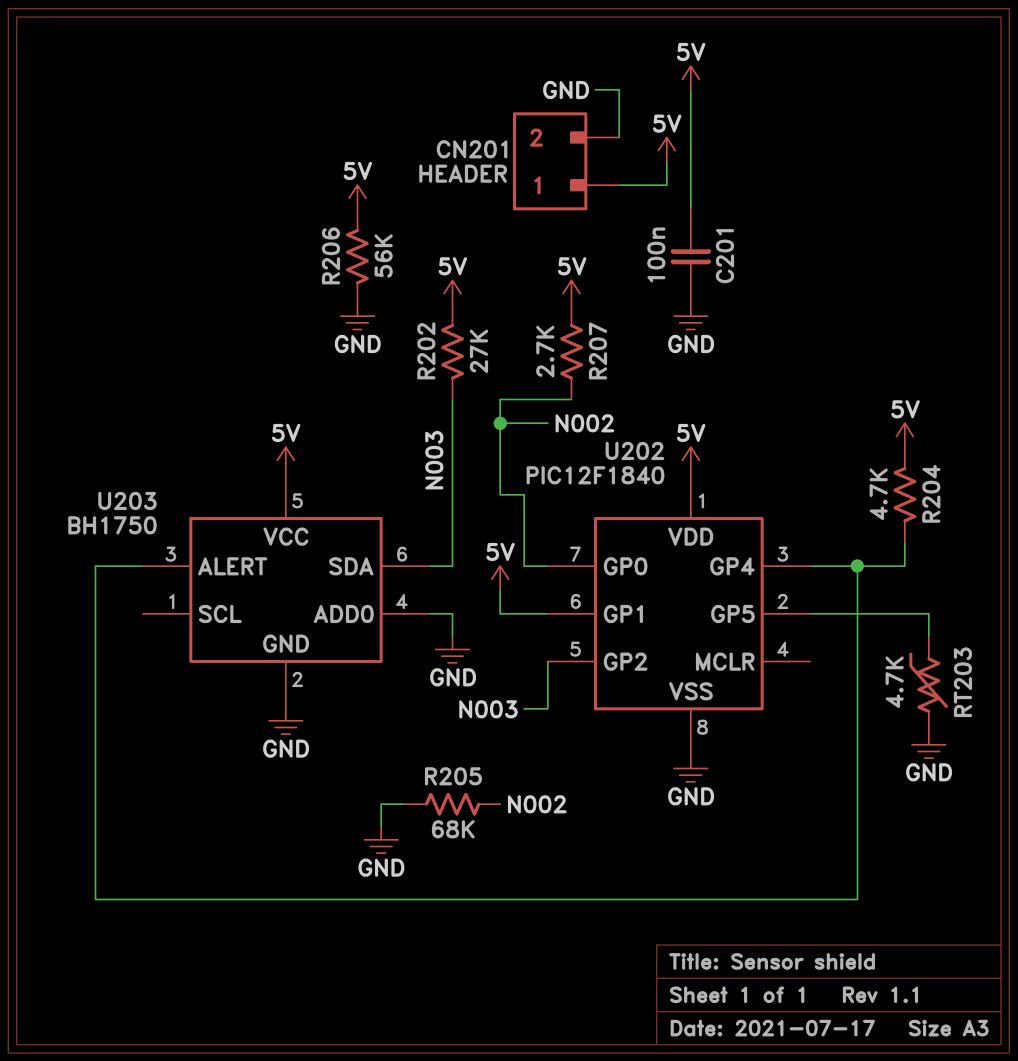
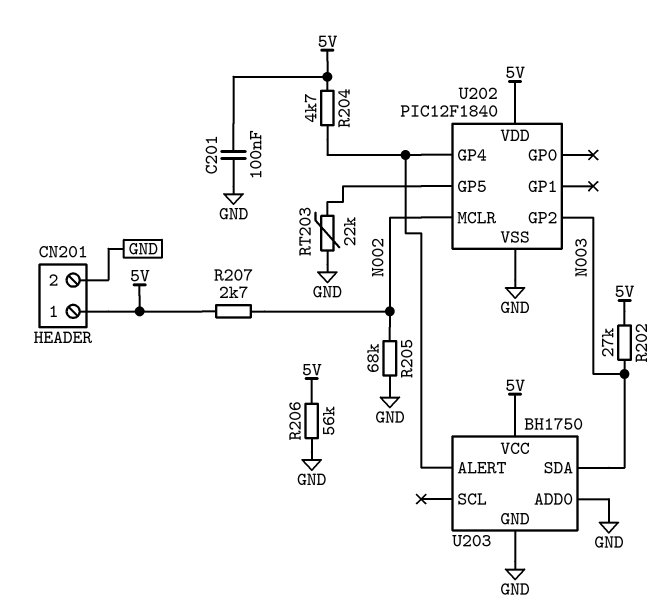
RT203: 4.7k (GND, U202/GP5) -> 22k (GND, U202/GP5)
U202 pin GP0: N002 -> none
U202 pin GP1: 5V -> none
U202 pin MCLR: none -> N002

